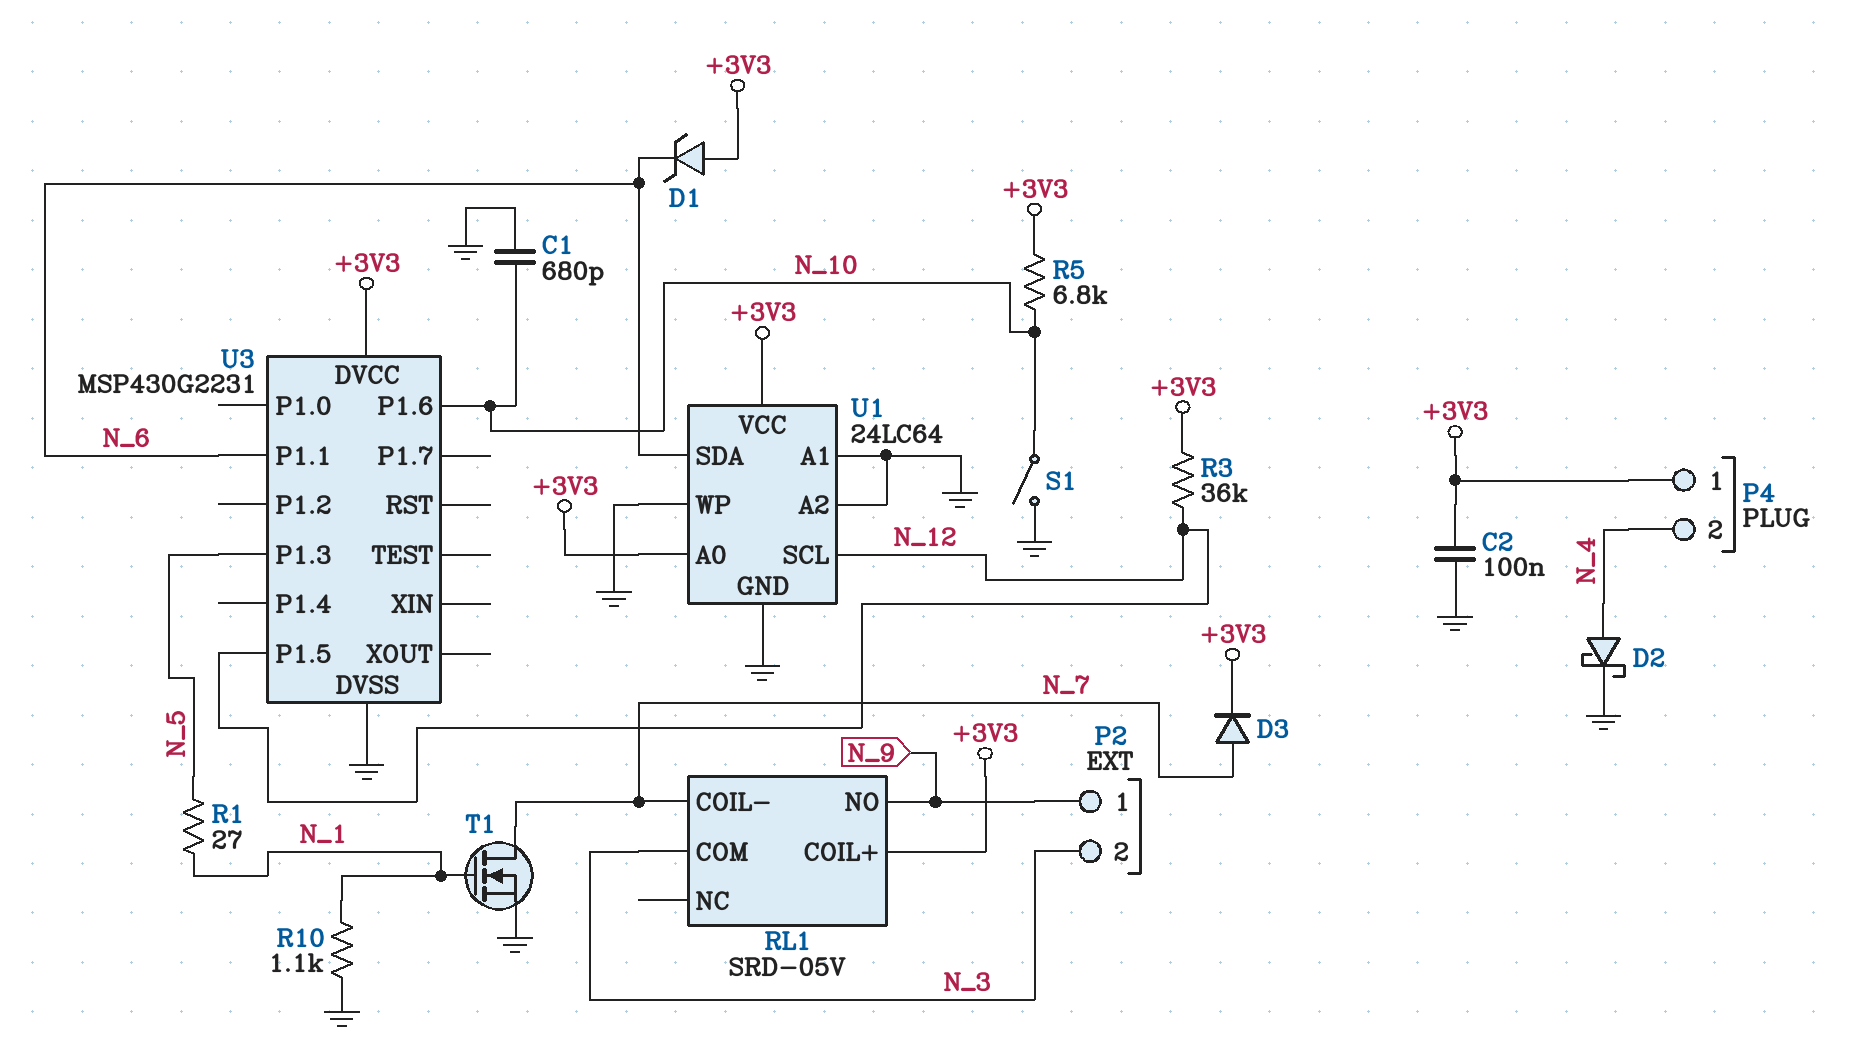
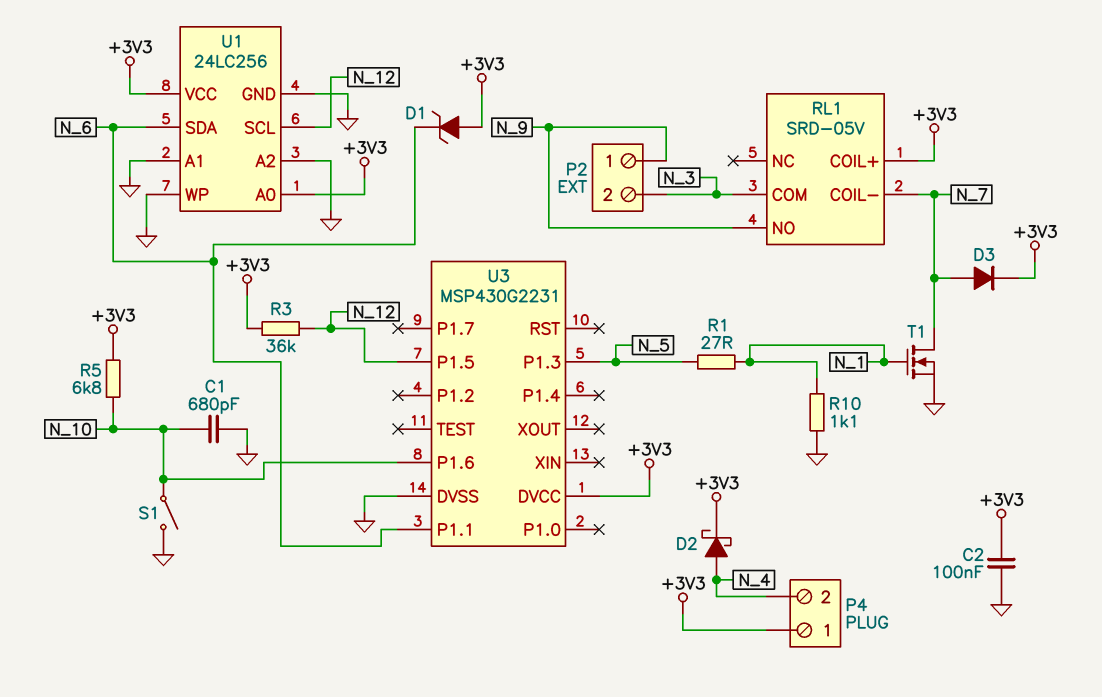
D2: schottky (A N_4, K GND) -> schottky (A N_4, K +3V3)
U1: 24LC64 -> 24LC256

